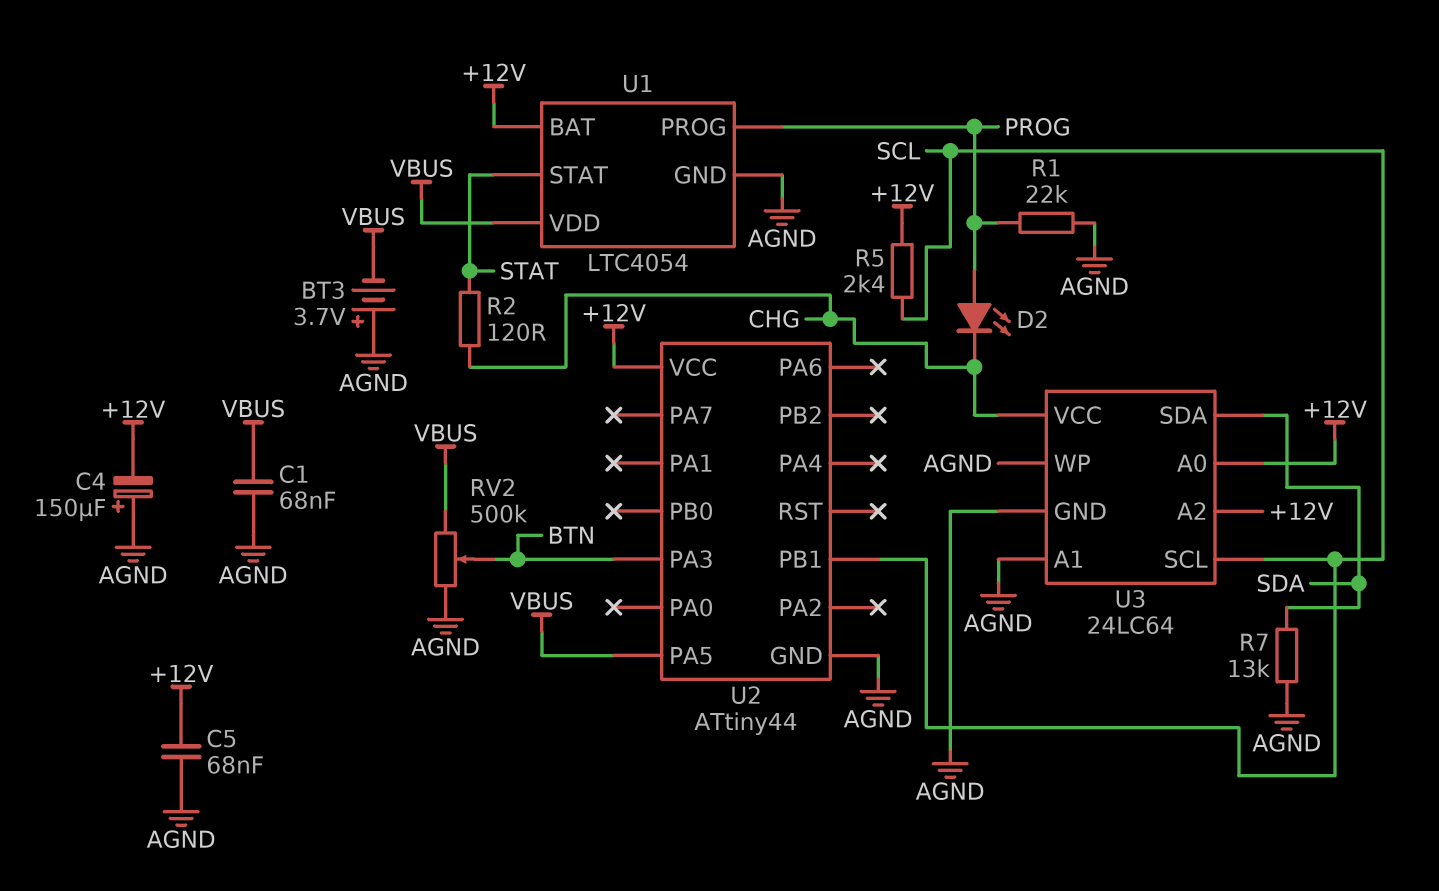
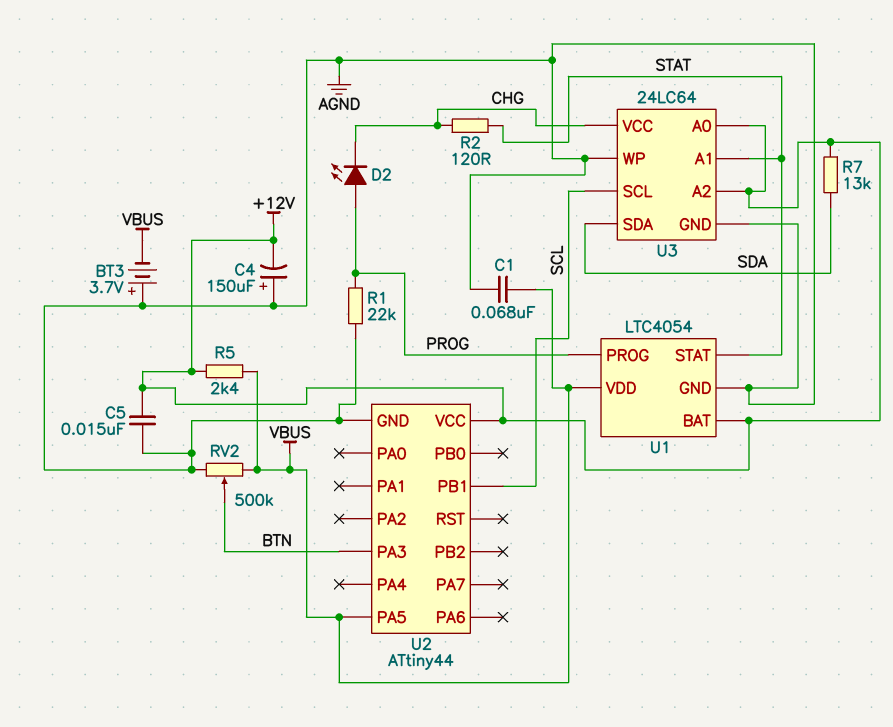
C5: 68nF (+12V, AGND) -> 15nF (+12V, AGND)
R5: 2.4k (+12V, SCL) -> 2.4k (+12V, VBUS)
R7: 13k (AGND, SDA) -> 13k (+12V, SDA)
U3 pin A1: AGND -> STAT

